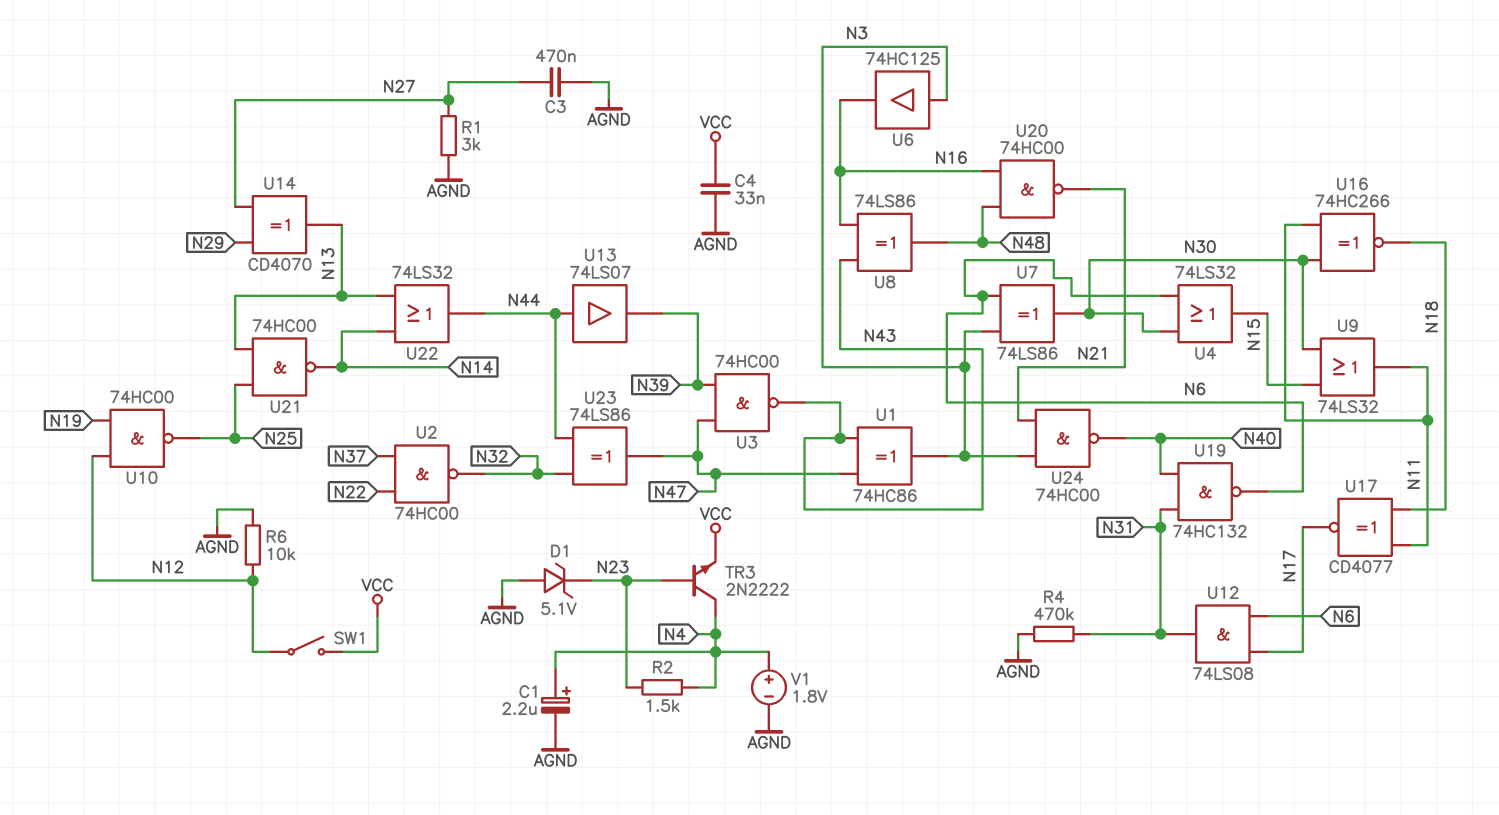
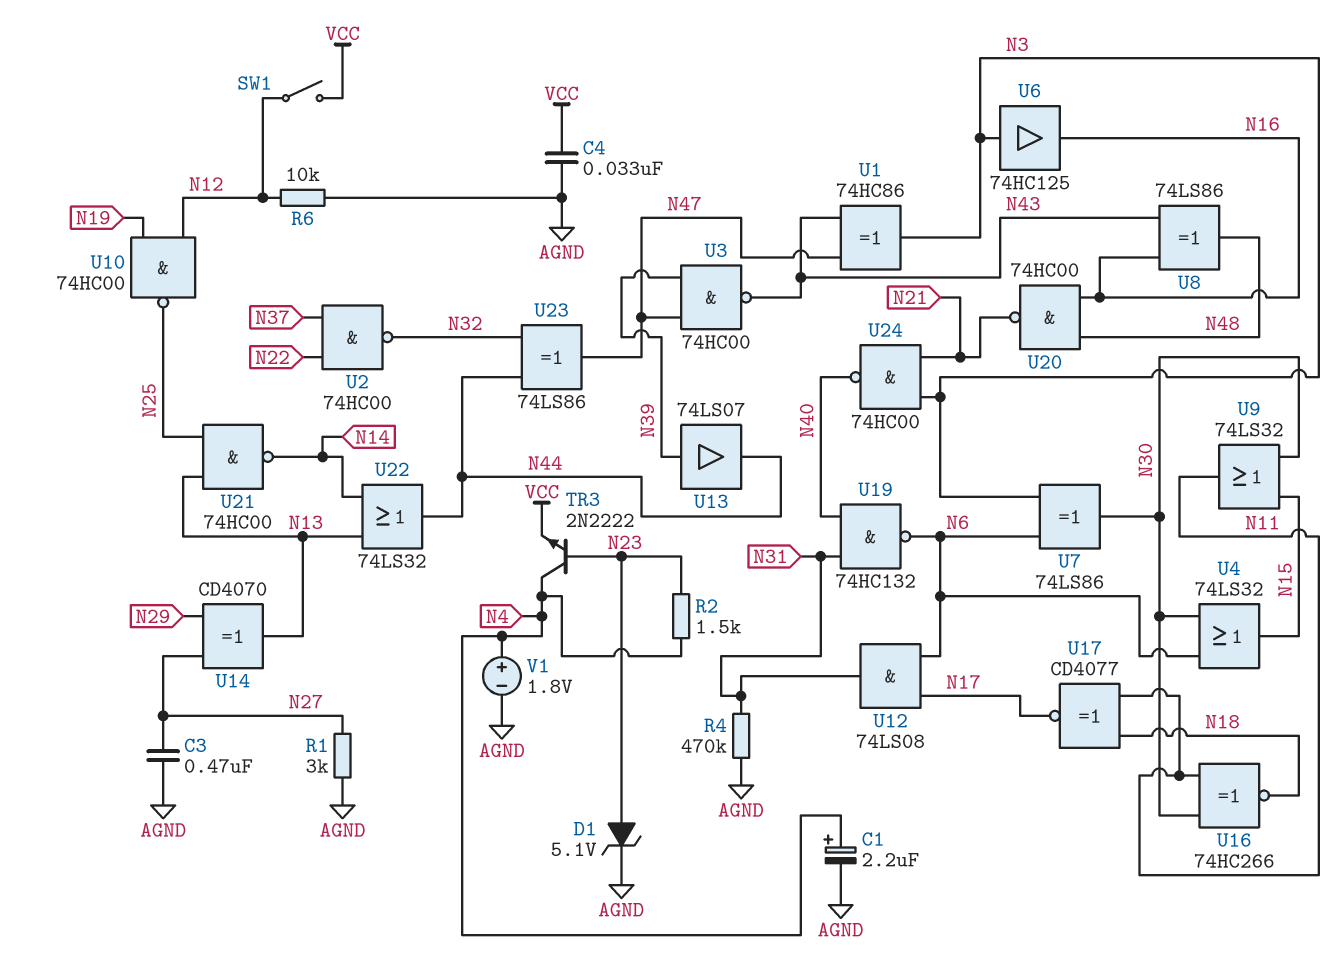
D1: zener 5.1V (A AGND, K N23) -> zener 5.1V (A N23, K AGND)
U13: buffer 74LS07 (in N44, out N39) -> buffer 74LS07 (in N39, out N44)

